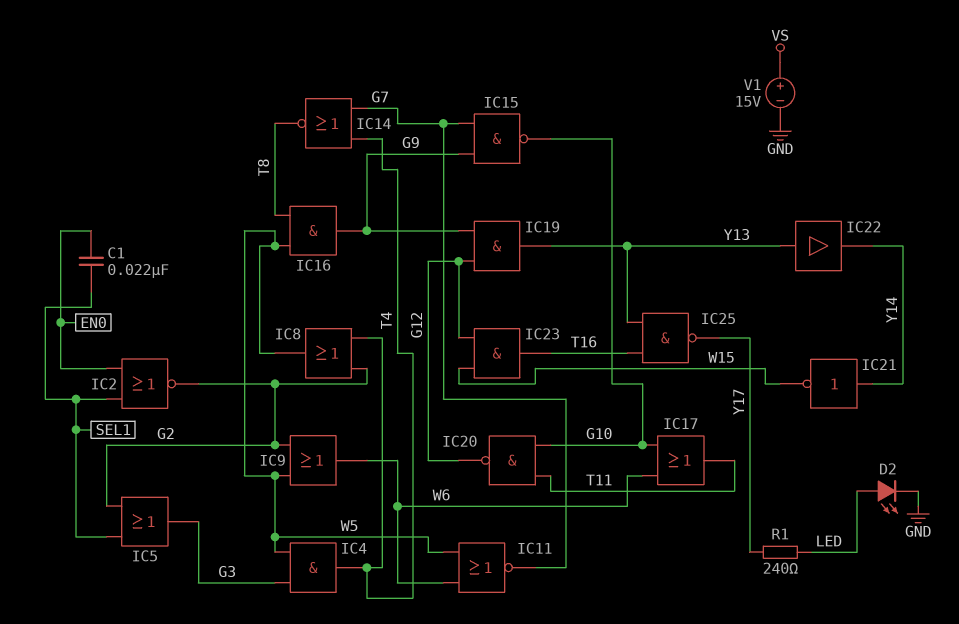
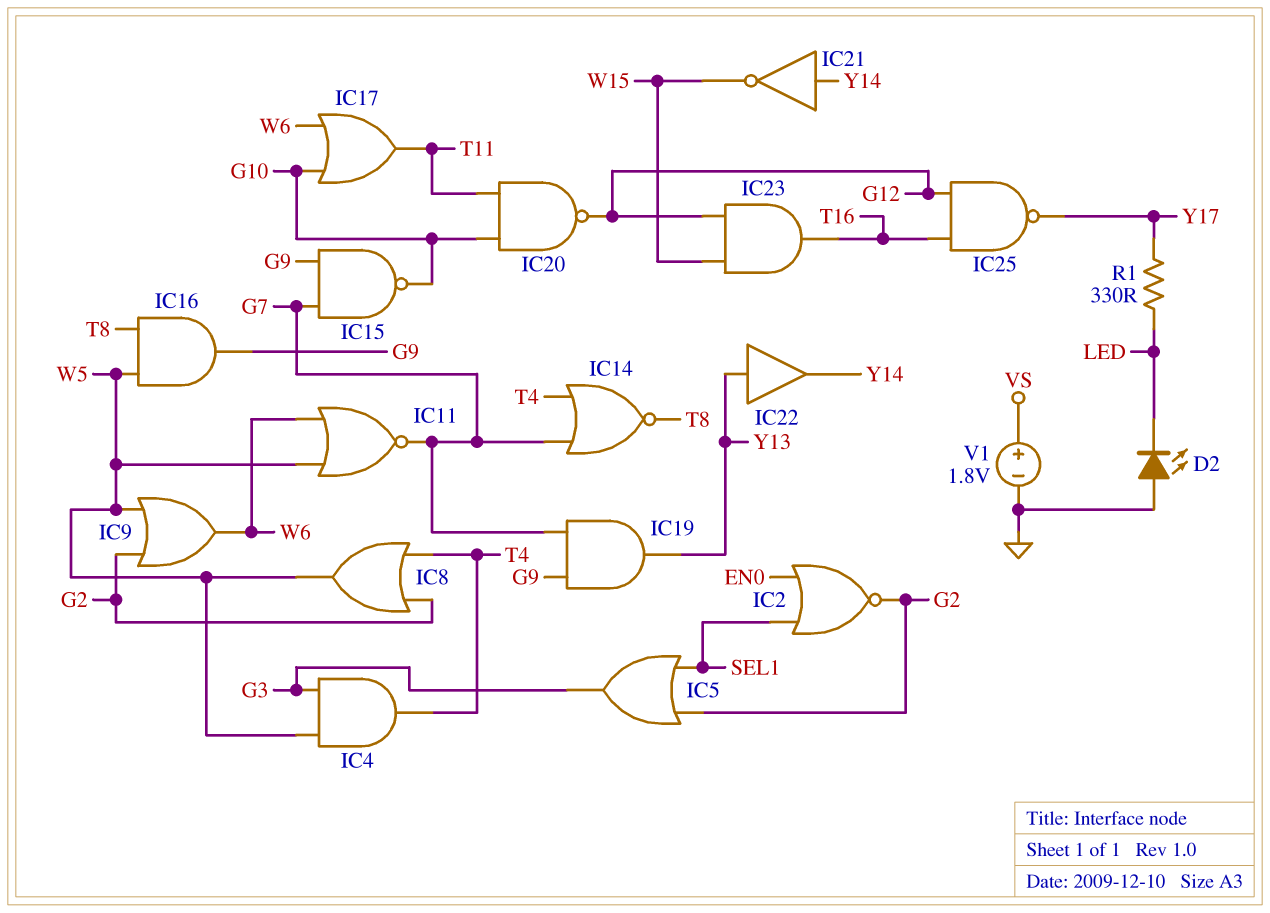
C1: 22nF (EN0, SEL1) -> none
D2: LED (A LED, K GND) -> LED (A GND, K LED)
IC19: AND (in G9, in G12, out Y13) -> AND (in G7, in G9, out Y13)
IC25: NAND (in T16, in Y13, out Y17) -> NAND (in G12, in T16, out Y17)
R1: 240 (LED, Y17) -> 330 (LED, Y17)
V1: 15V (plus VS, minus GND) -> 1.8V (plus VS, minus GND)

